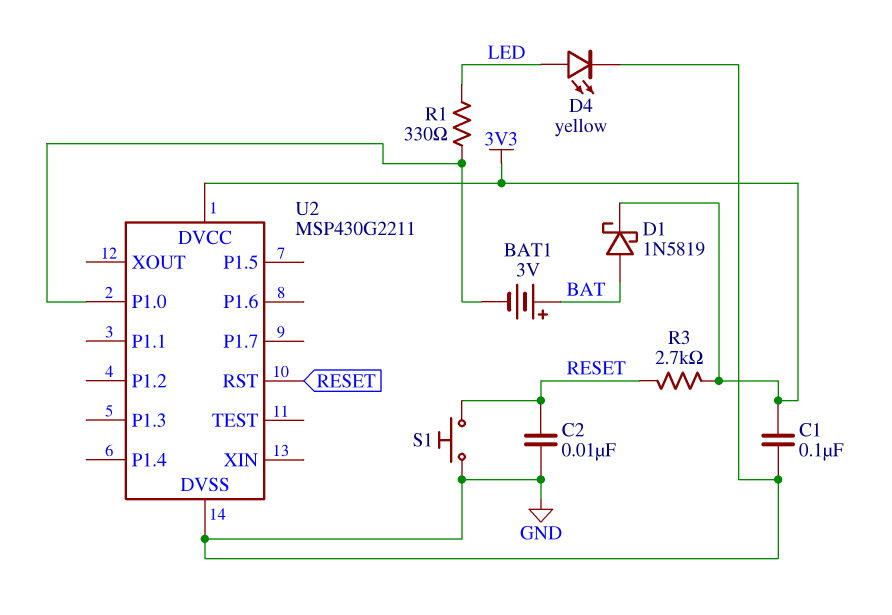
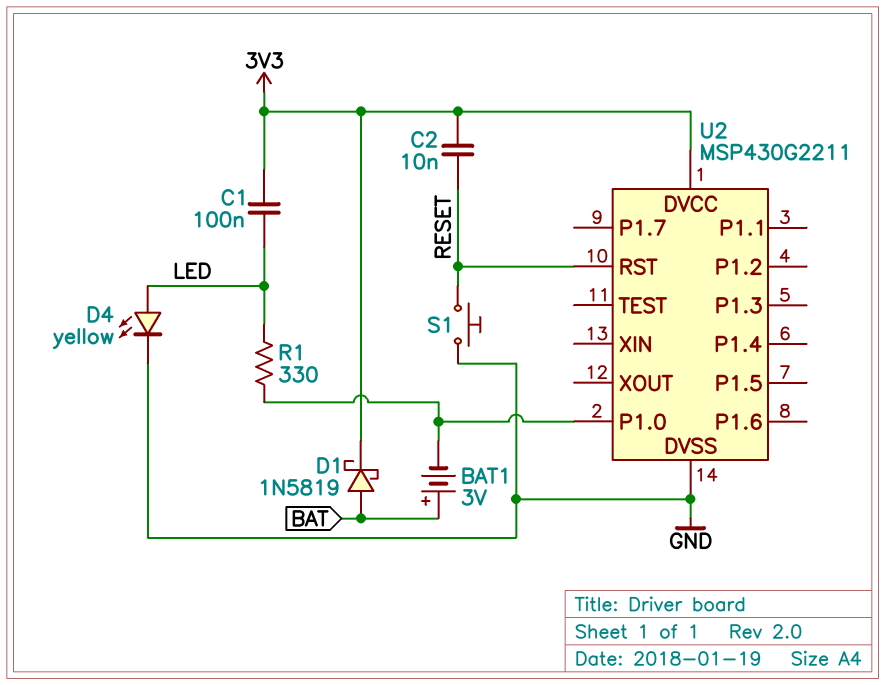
C1: 100nF (3V3, GND) -> 100nF (3V3, LED)
C2: 10nF (GND, RESET) -> 10nF (3V3, RESET)
R3: 2.7k (3V3, RESET) -> none

